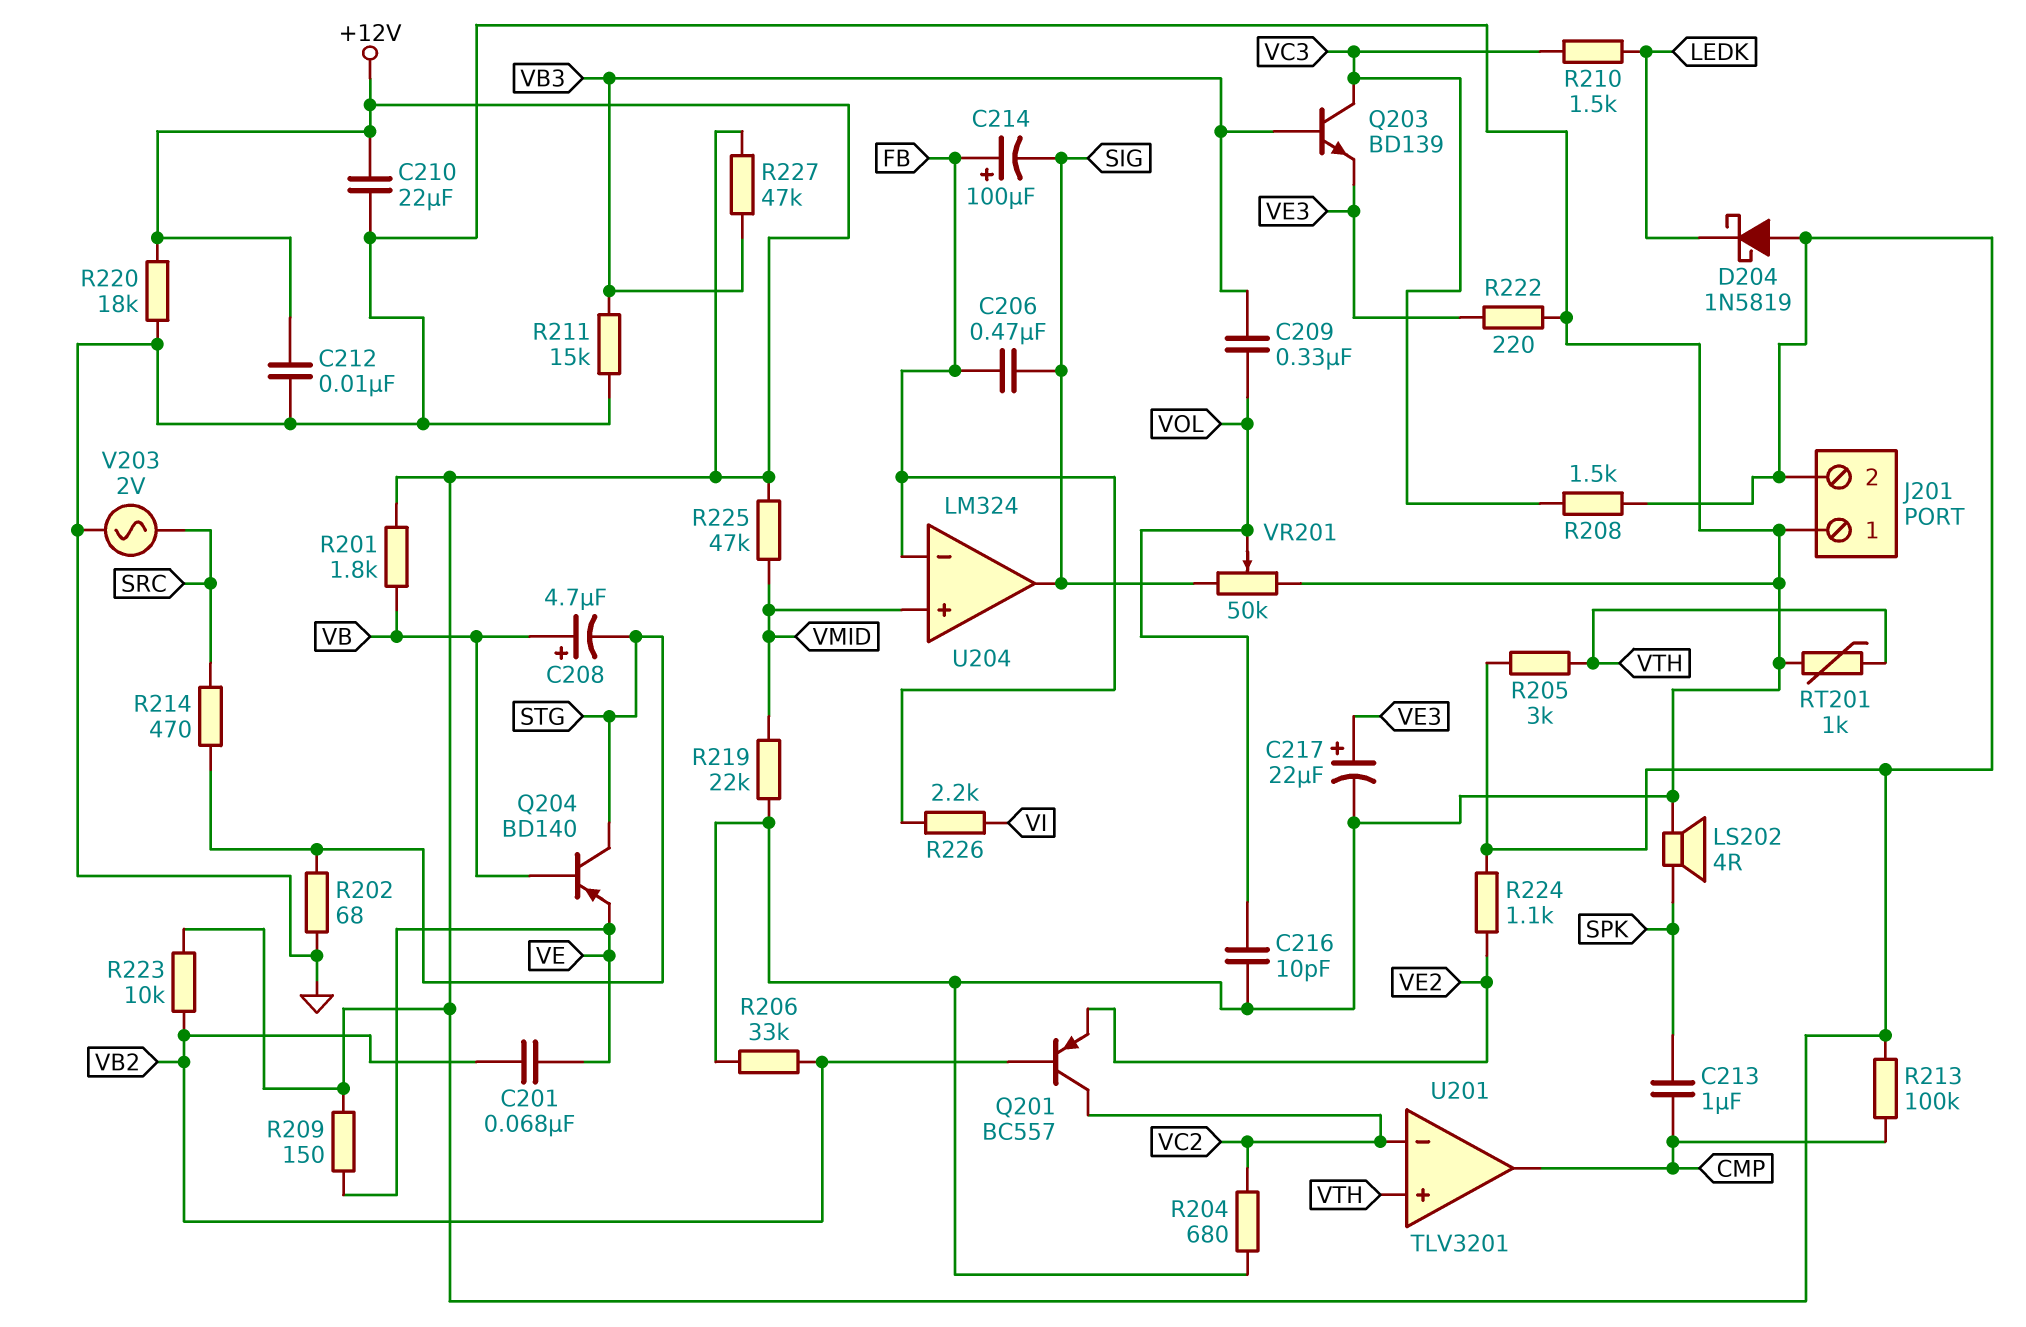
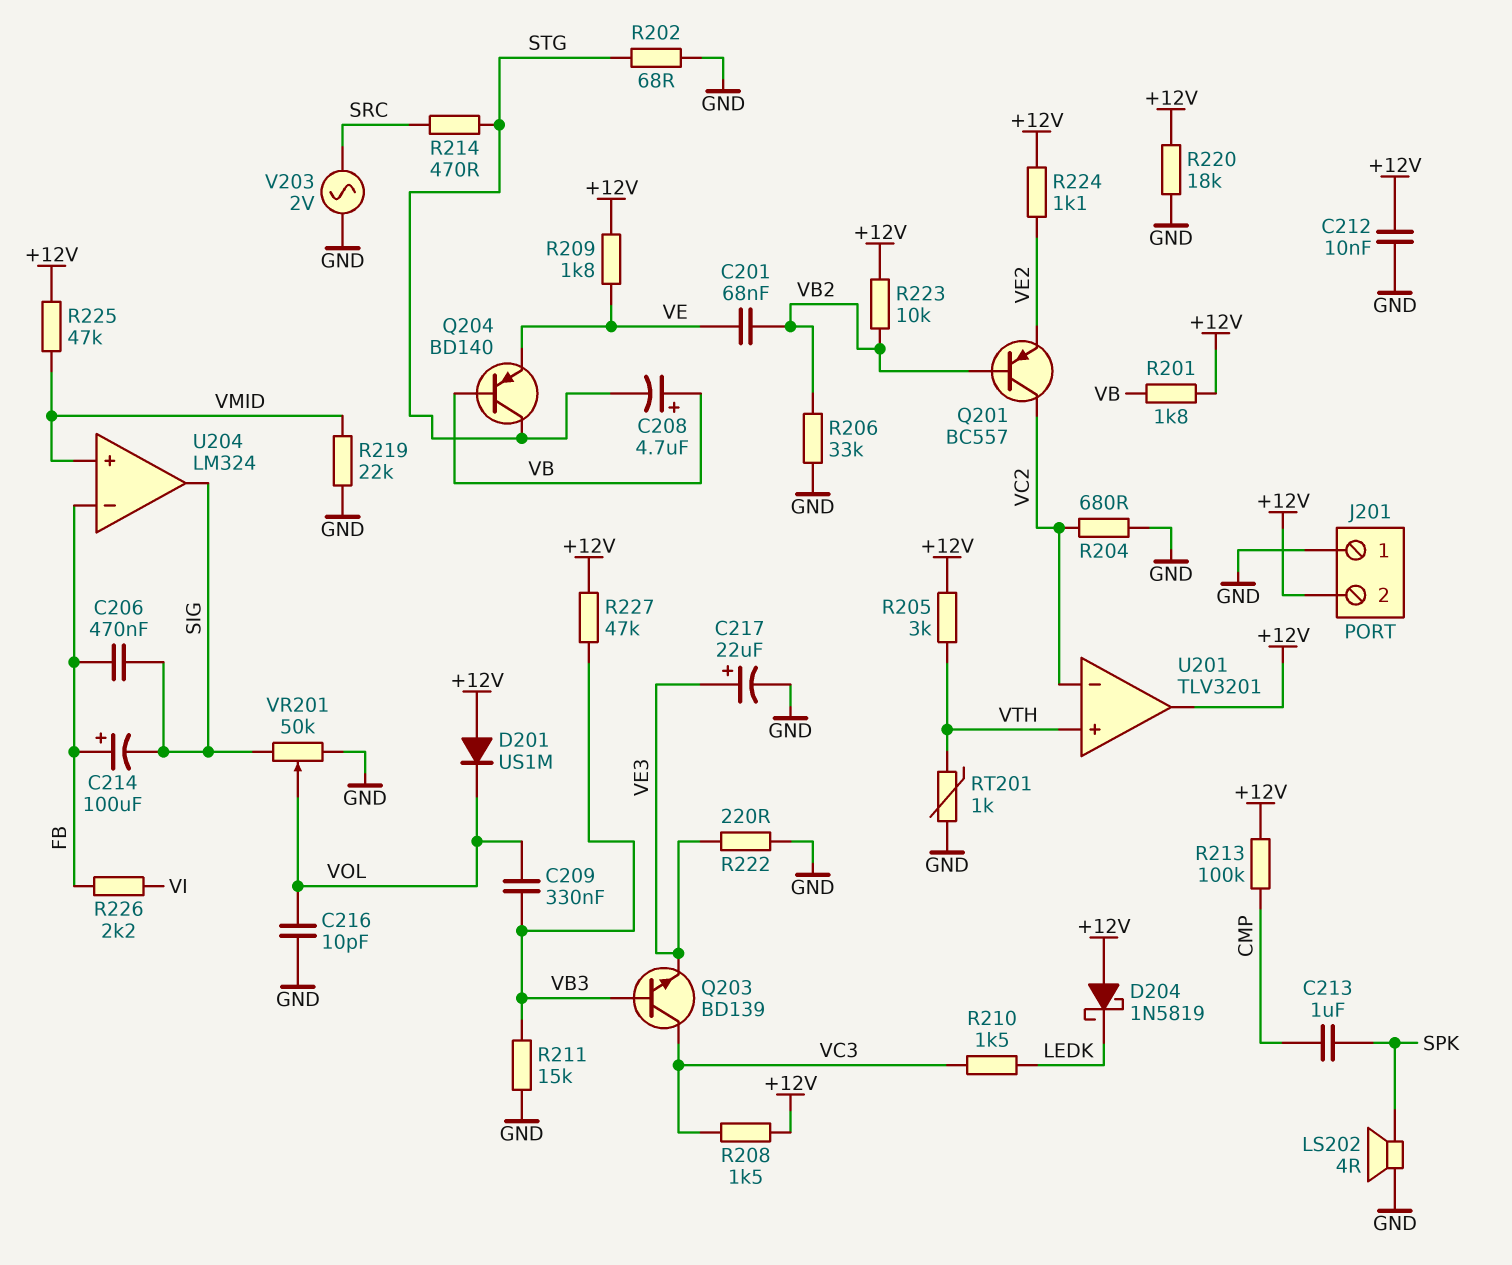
C210: 22uF (+12V, GND) -> none
D201: none -> diode US1M (A +12V, K VOL)
R209: 150 (+12V, VE) -> 1.8k (+12V, VE)
U201 pin out: CMP -> +12V

